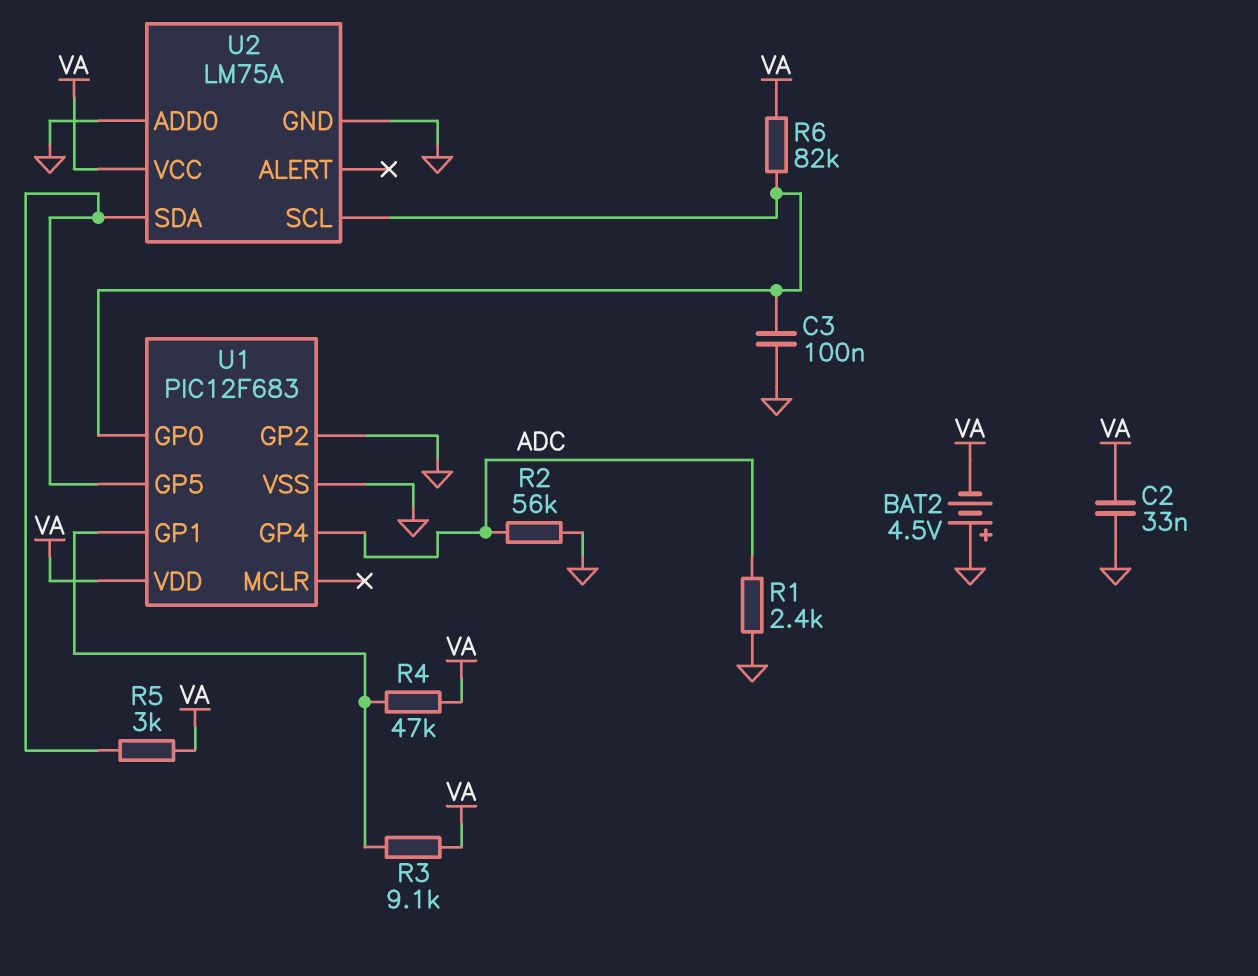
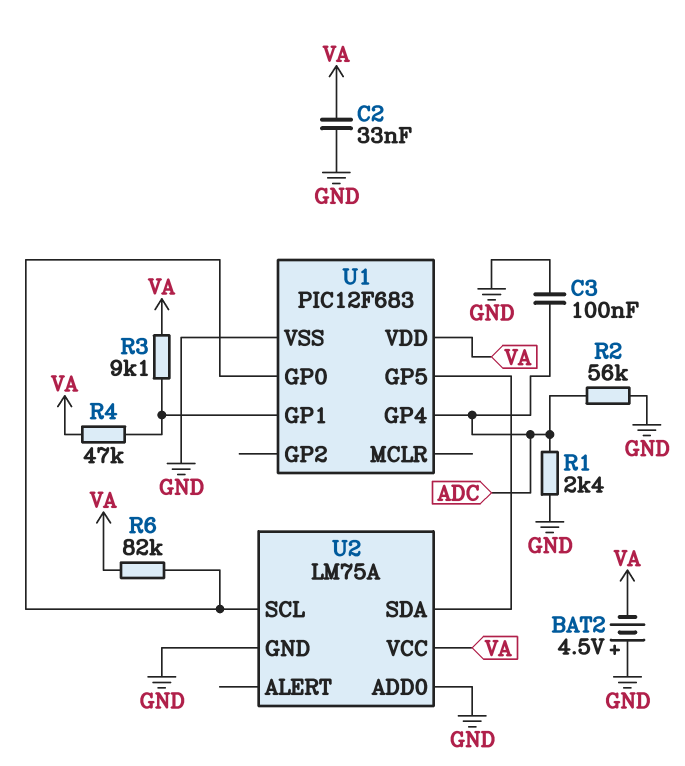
C3: 100nF (GND, U1/GP0) -> 100nF (ADC, GND)
R5: 3k (U1/GP5, VA) -> none
U1 pin GP2: GND -> none

